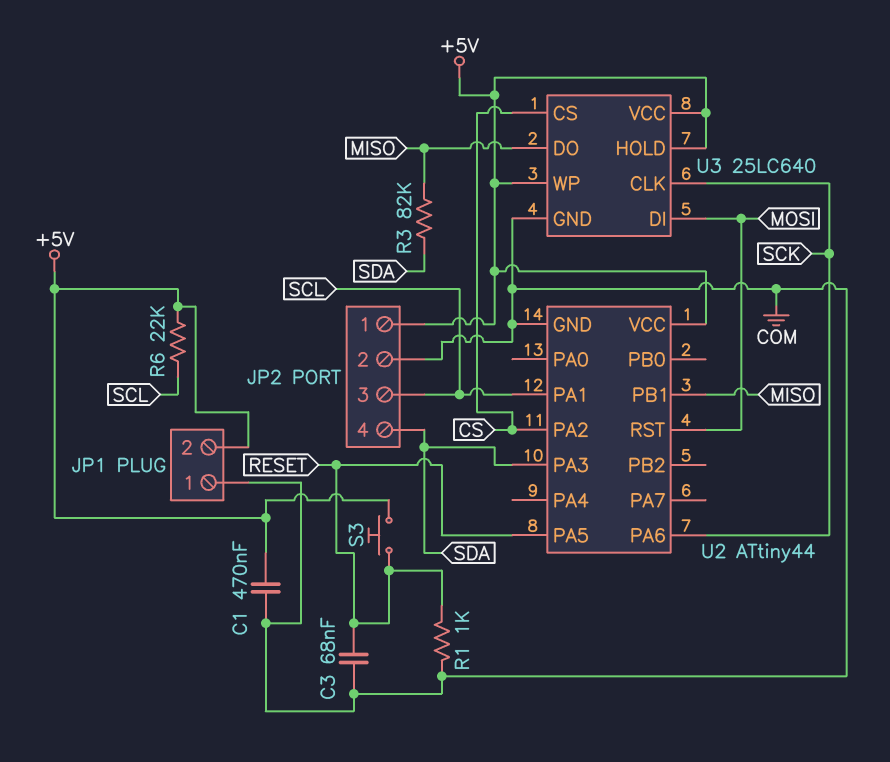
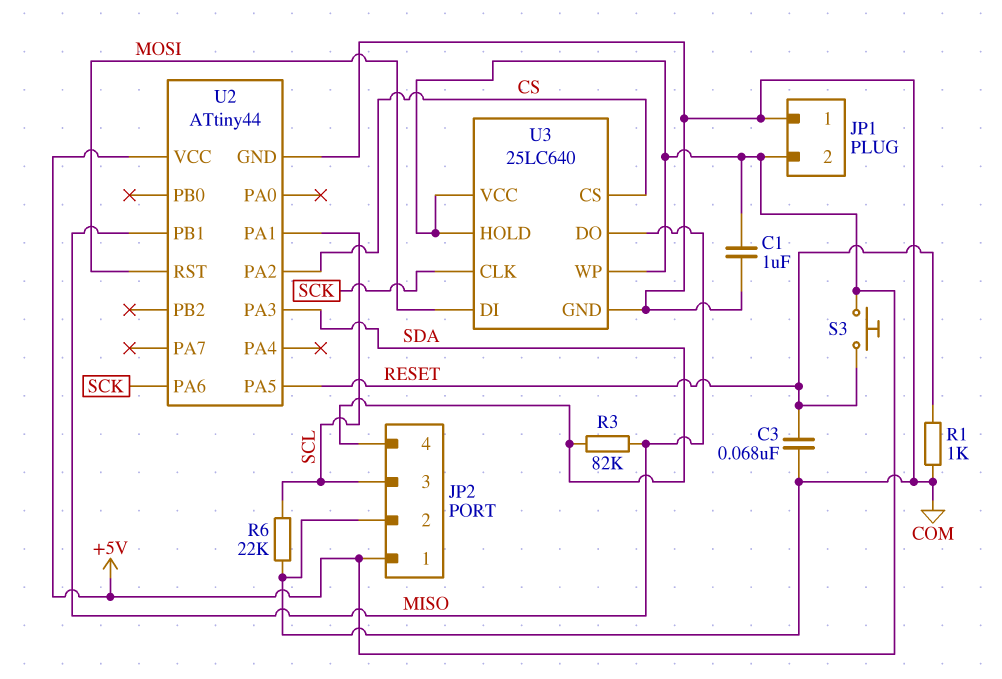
C1: 470nF (+5V, COM) -> 1uF (+5V, COM)
R6: 22k (+5V, SCL) -> 22k (COM, SCL)

